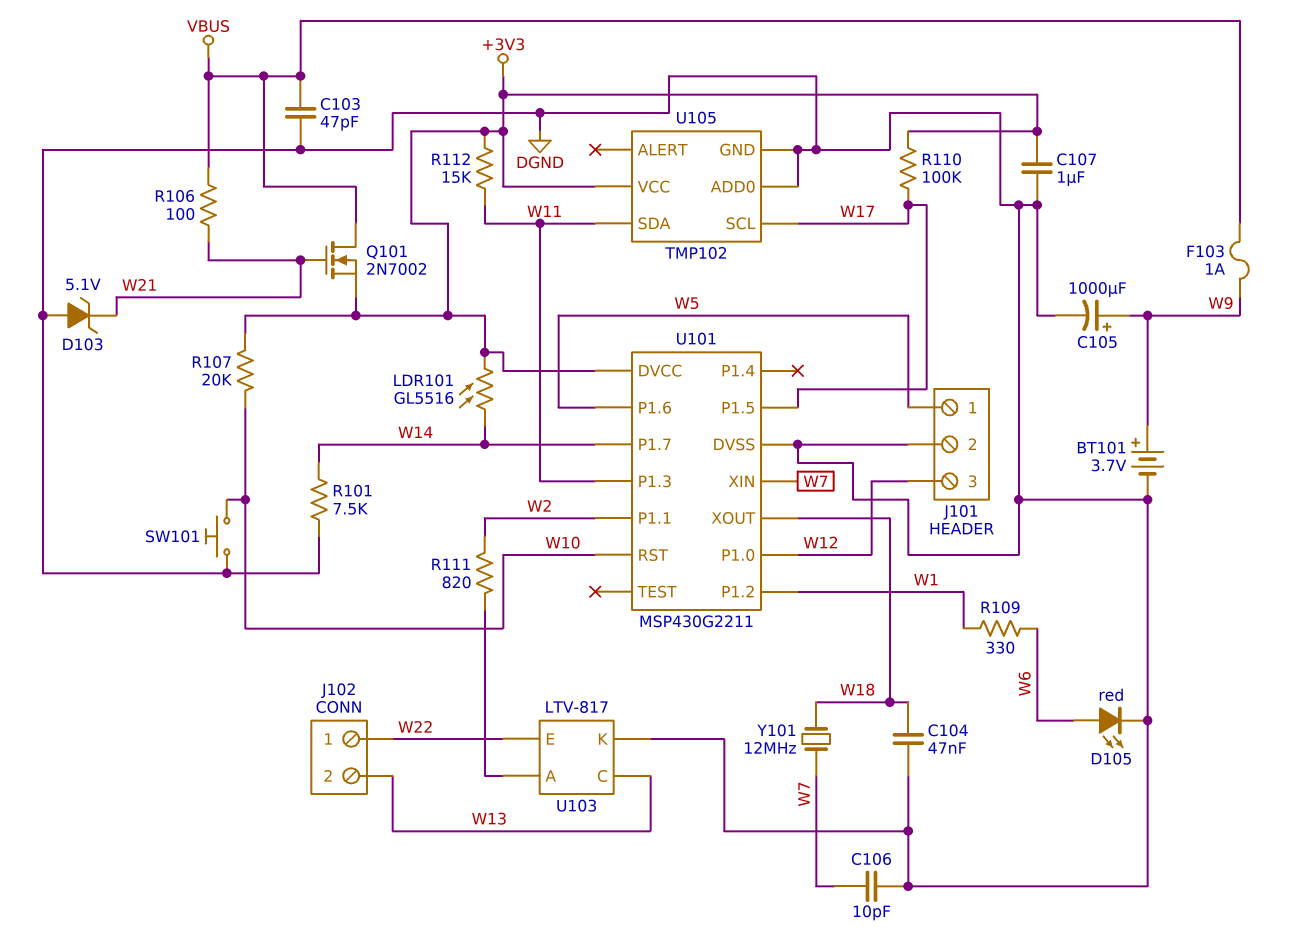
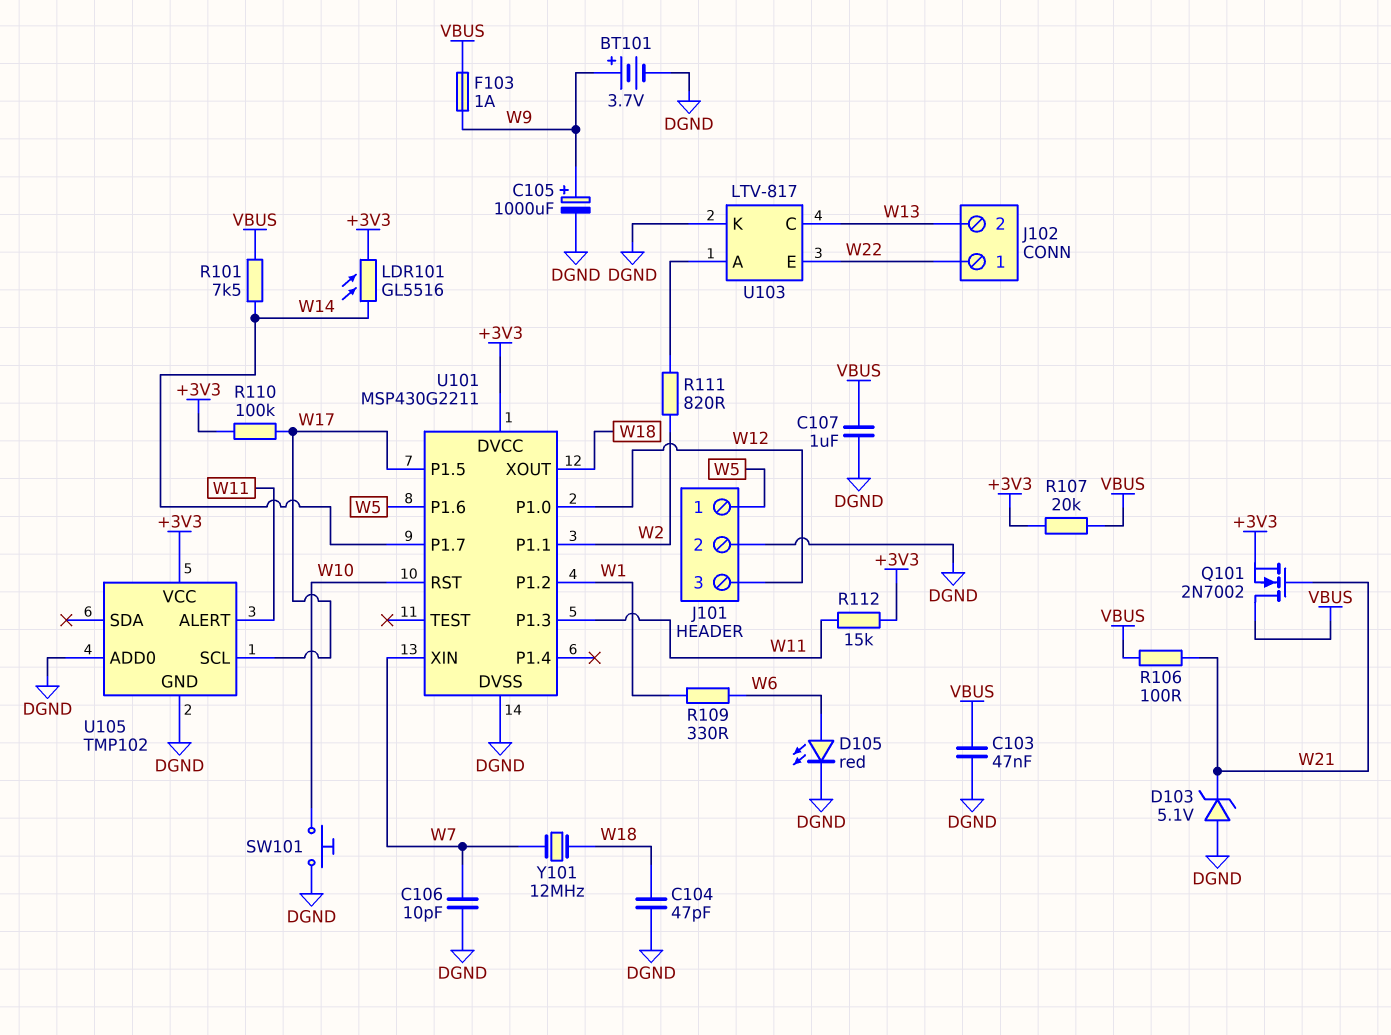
C103: 47pF (DGND, VBUS) -> 47nF (DGND, VBUS)
C104: 47nF (DGND, W18) -> 47pF (DGND, W18)
C107: 1uF (+3V3, DGND) -> 1uF (DGND, VBUS)
R101: 7.5k (DGND, W14) -> 7.5k (VBUS, W14)
R107: 20k (+3V3, W10) -> 20k (+3V3, VBUS)
U105 pin ALERT: none -> W11
U105 pin SDA: W11 -> none

